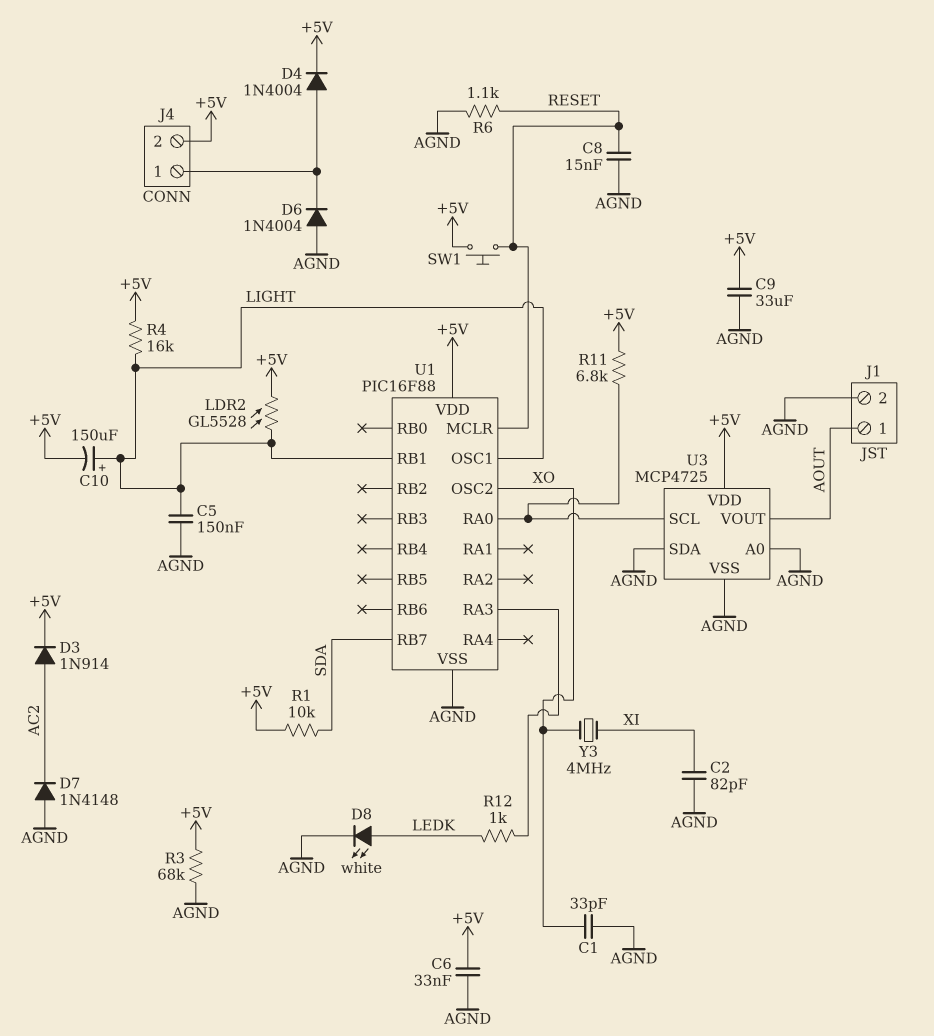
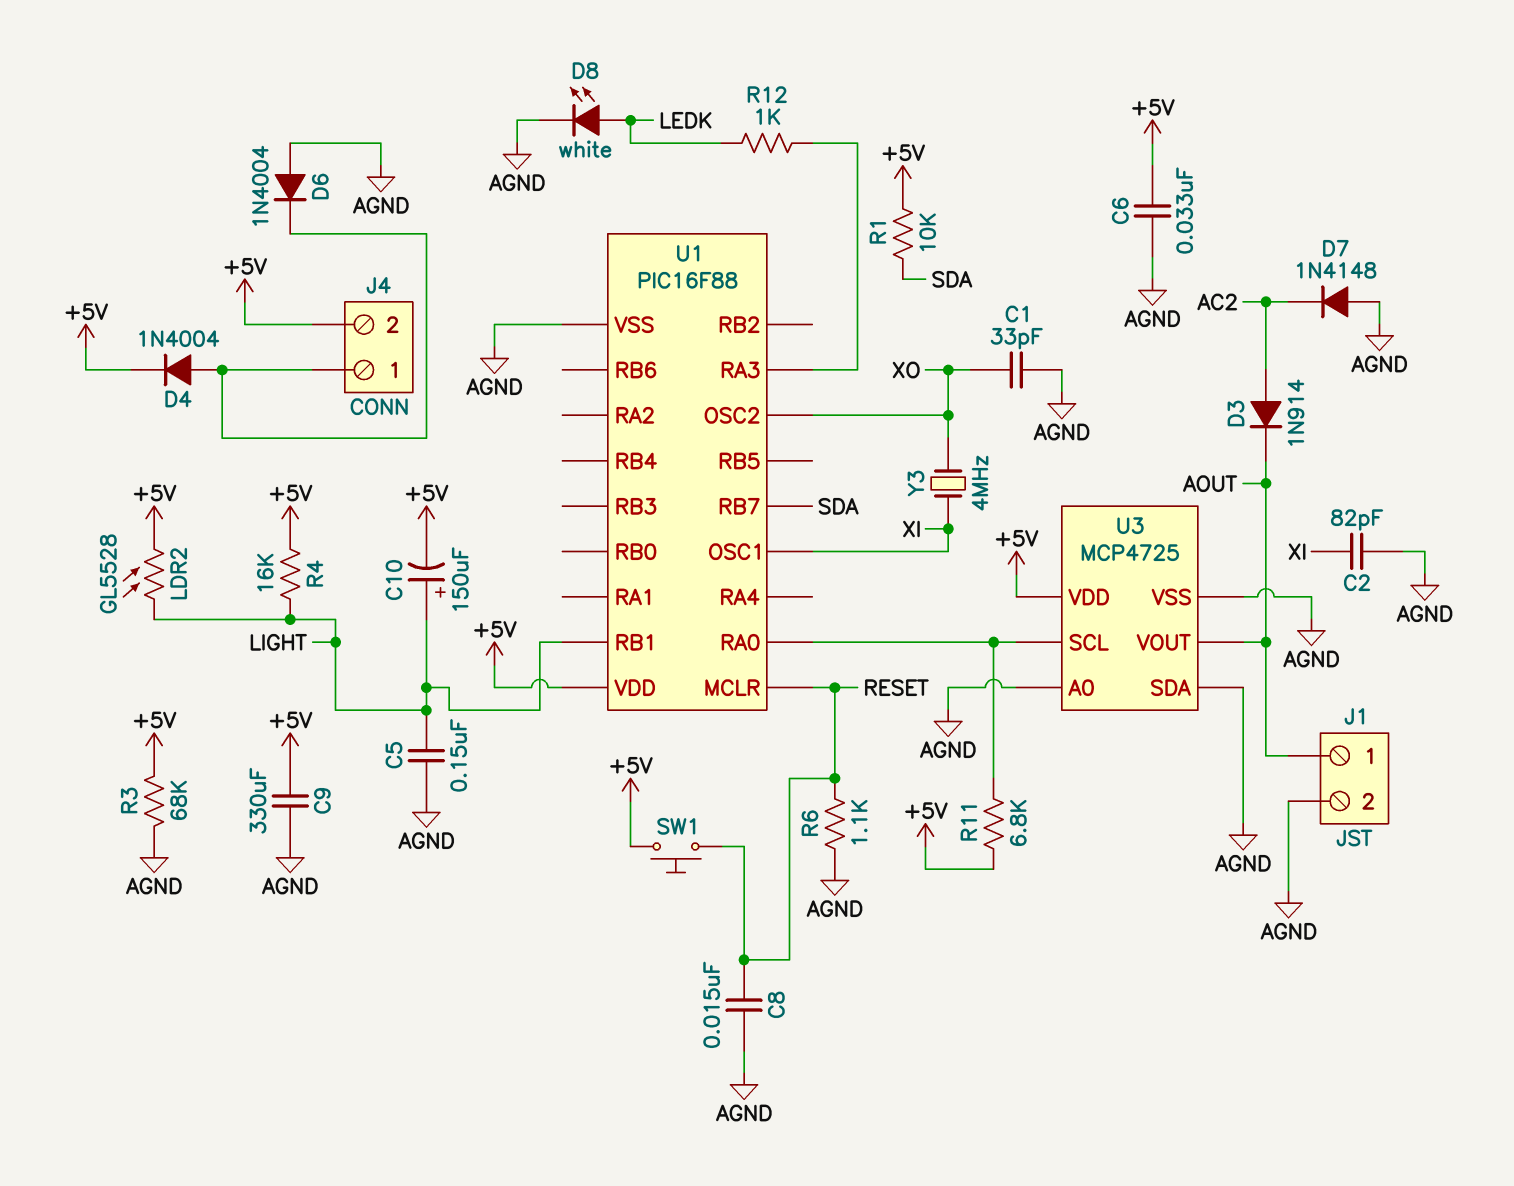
C9: 33uF (+5V, AGND) -> 330uF (+5V, AGND)
D3: diode 1N914 (A AC2, K +5V) -> diode 1N914 (A AC2, K AOUT)
U1 pin OSC1: LIGHT -> XI

